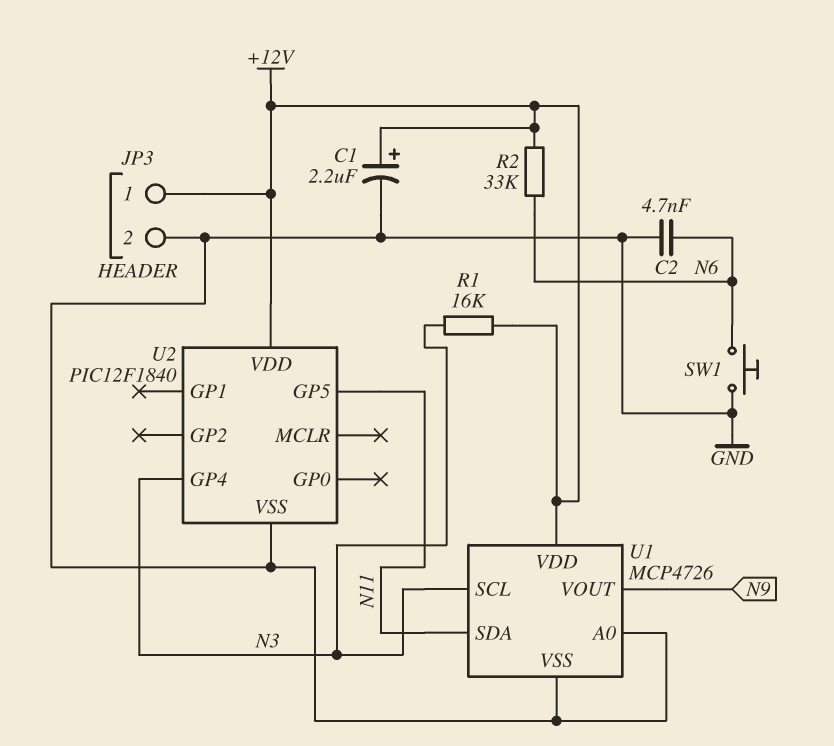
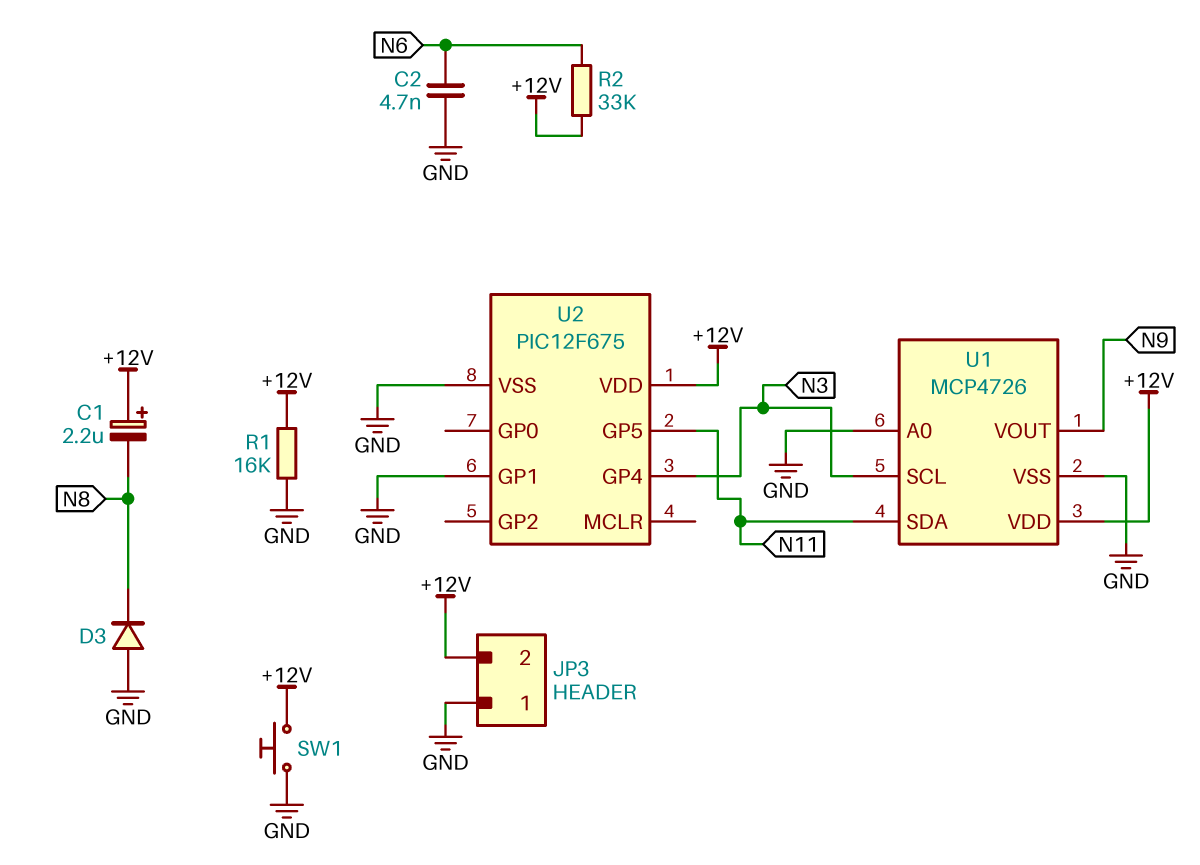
C1: 2.2uF (plus +12V, minus GND) -> 2.2uF (plus +12V, minus N8)
D3: none -> diode (A GND, K N8)
JP3 pin 1: +12V -> GND
JP3 pin 2: GND -> +12V
R1: 16k (+12V, N3) -> 16k (+12V, GND)
SW1: button (GND, N6) -> button (+12V, GND)
U2: PIC12F1840 -> PIC12F675
U2 pin GP1: none -> GND

